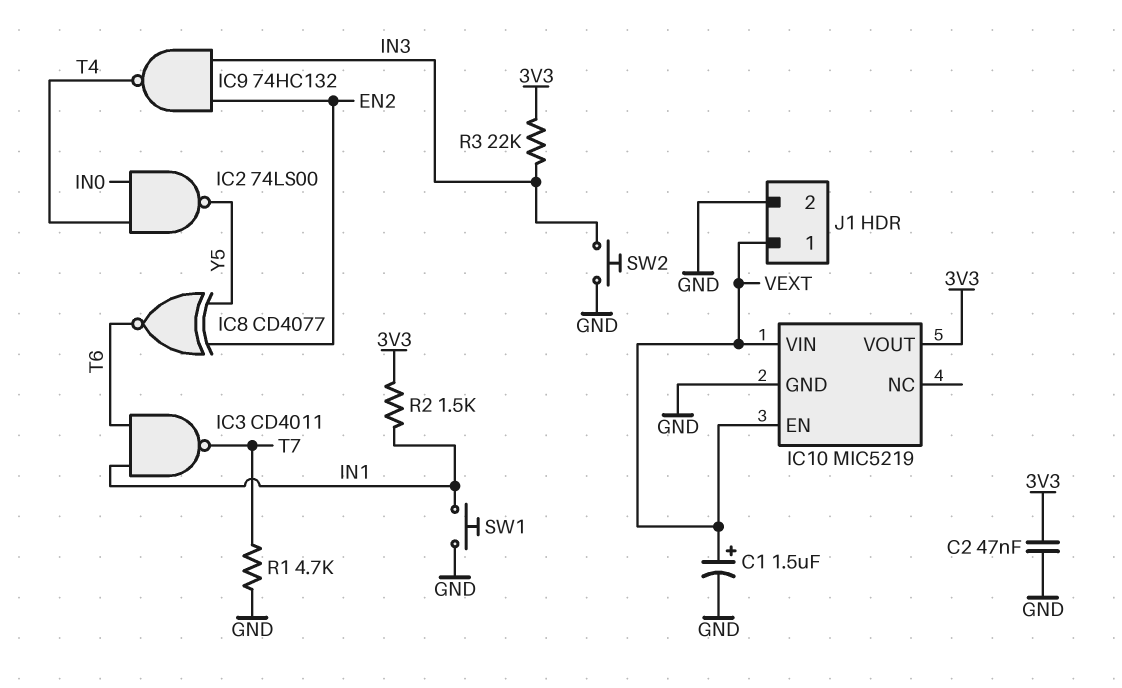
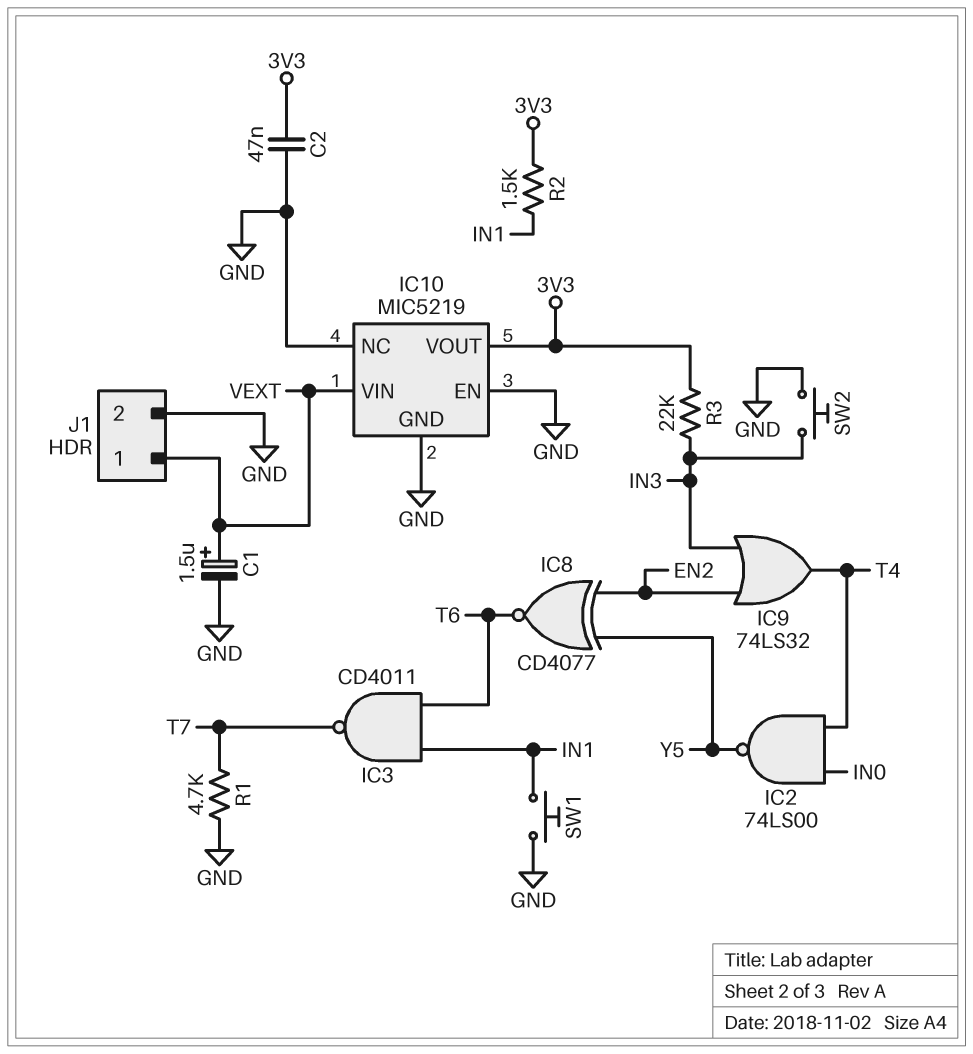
IC9: NAND 74HC132 (in EN2, in IN3, out T4) -> OR 74LS32 (in EN2, in IN3, out T4)
IC10 pin EN: VEXT -> GND
IC10 pin NC: none -> GND

